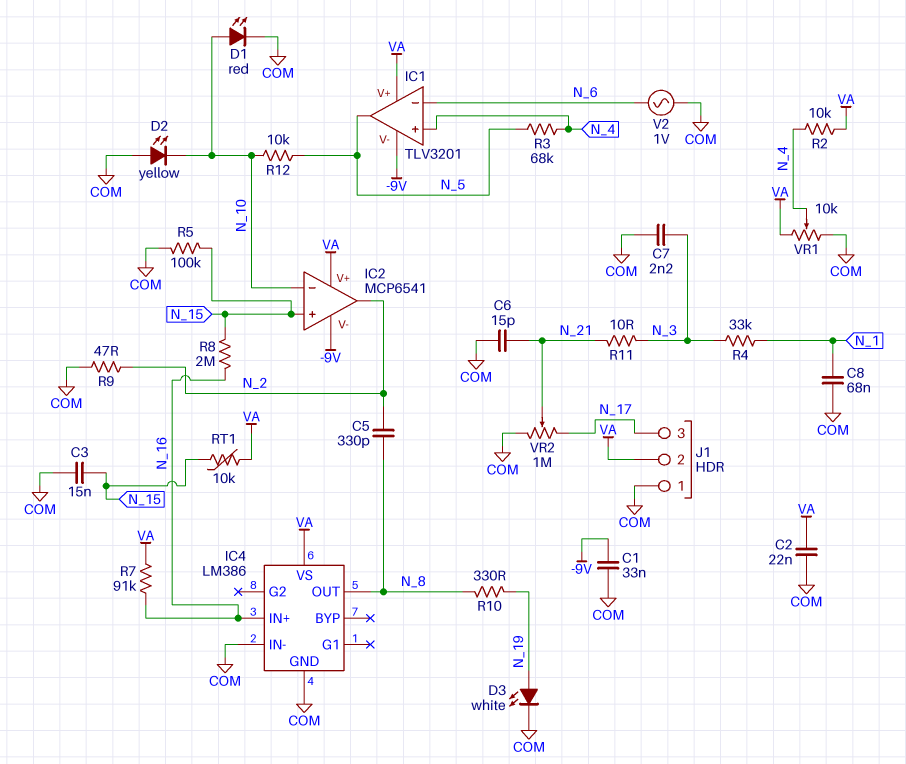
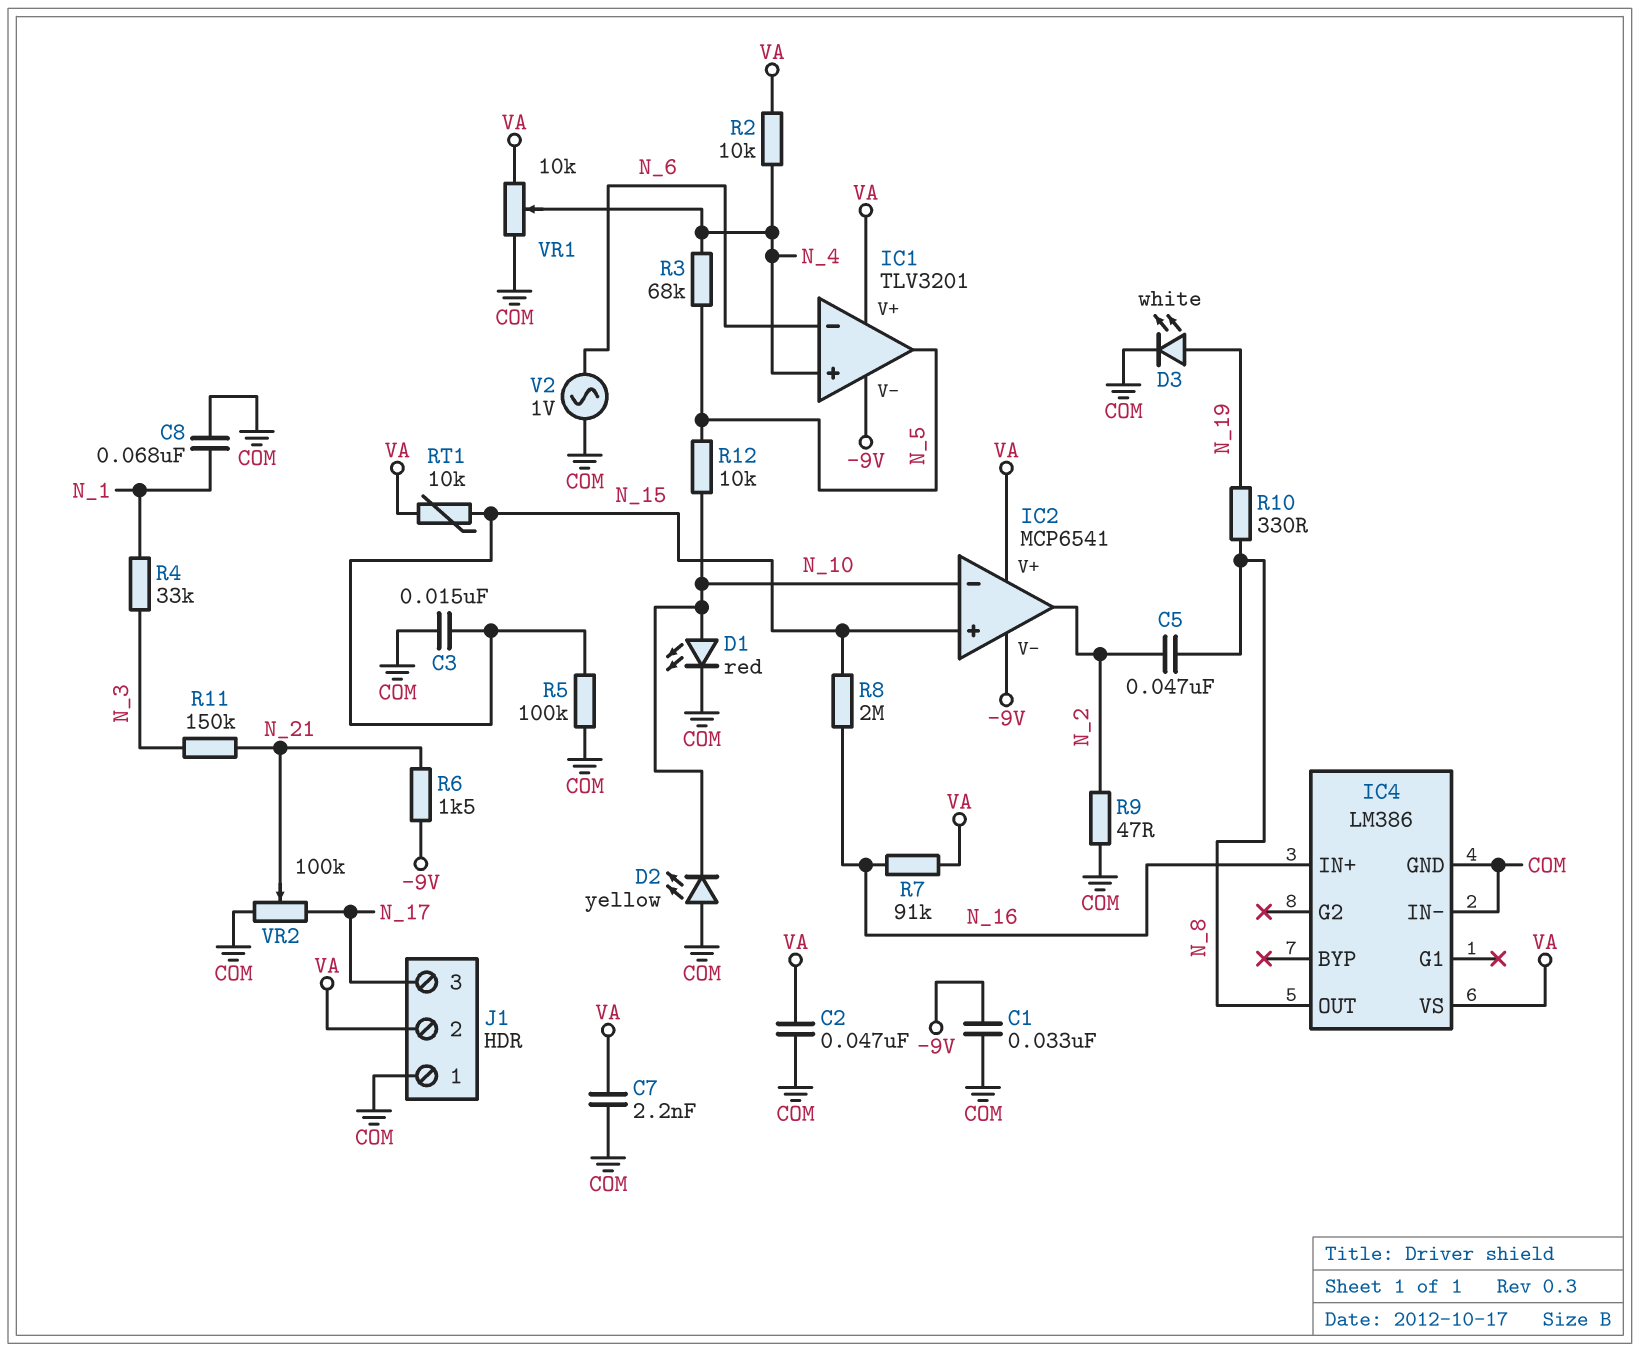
C2: 22nF (COM, VA) -> 47nF (COM, VA)
C5: 330pF (N_2, N_8) -> 47nF (N_2, N_8)
C6: 15pF (COM, N_21) -> none
C7: 2.2nF (COM, N_3) -> 2.2nF (COM, VA)
R6: none -> 1.5k (-9V, N_21)
R11: 10 (N_3, N_21) -> 150k (N_3, N_21)
VR2: 1M (COM, N_17, wiper N_21) -> 100k (COM, N_17, wiper N_21)

